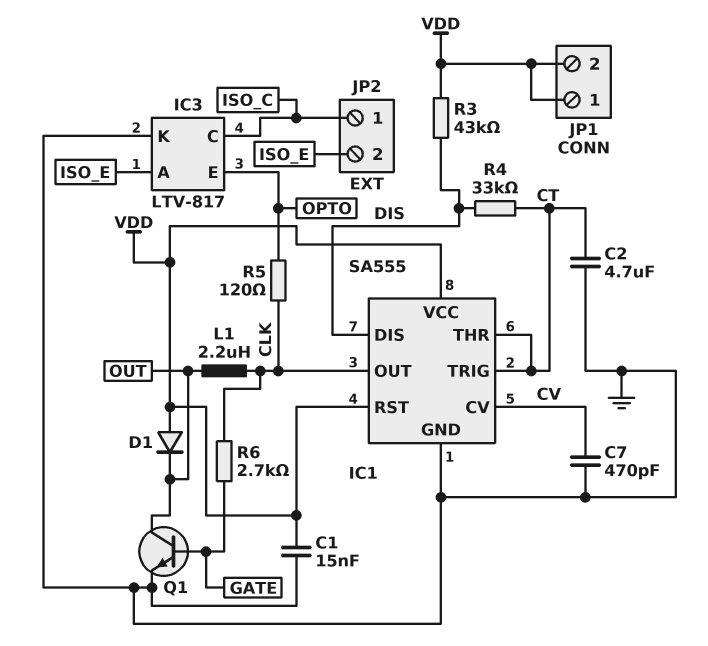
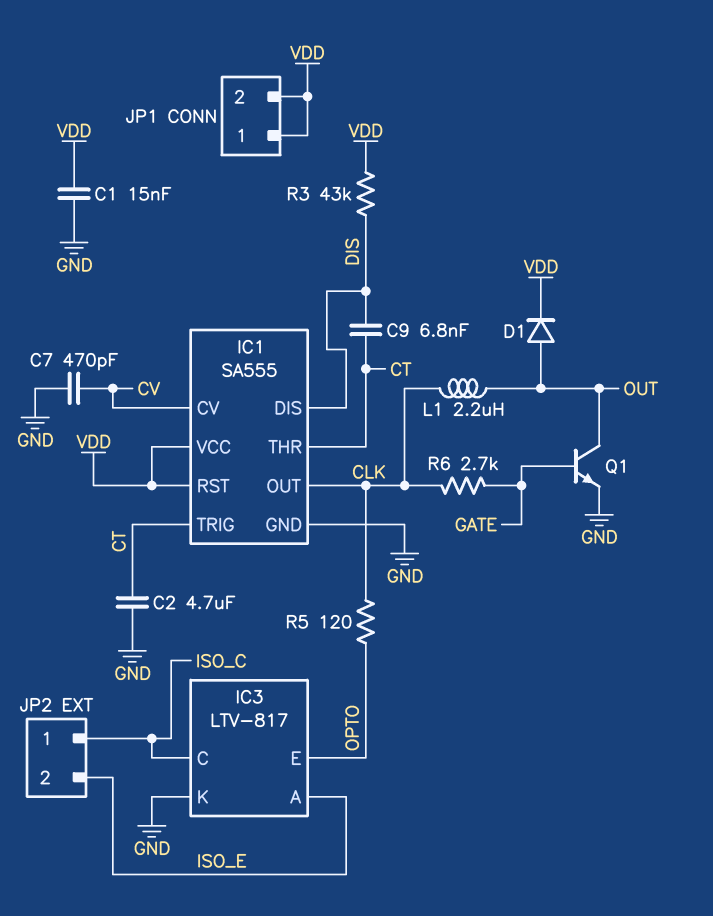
C9: none -> 6.8nF (CT, DIS)
D1: diode (A VDD, K OUT) -> diode (A OUT, K VDD)
R4: 33k (CT, DIS) -> none

